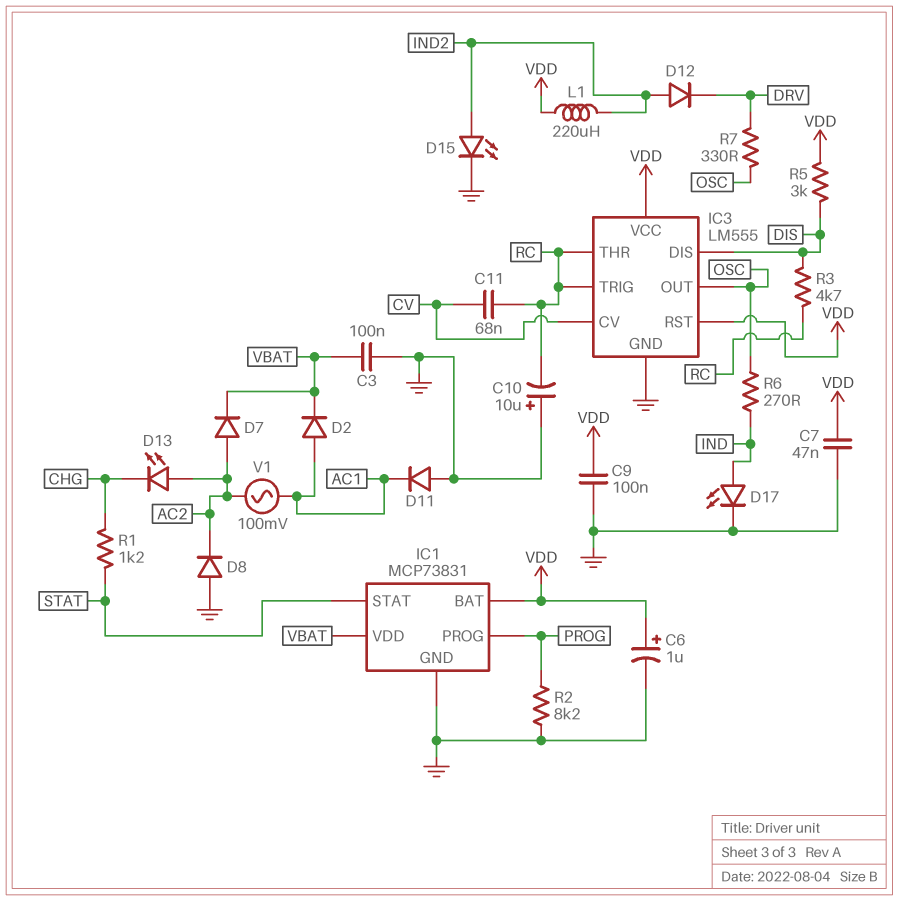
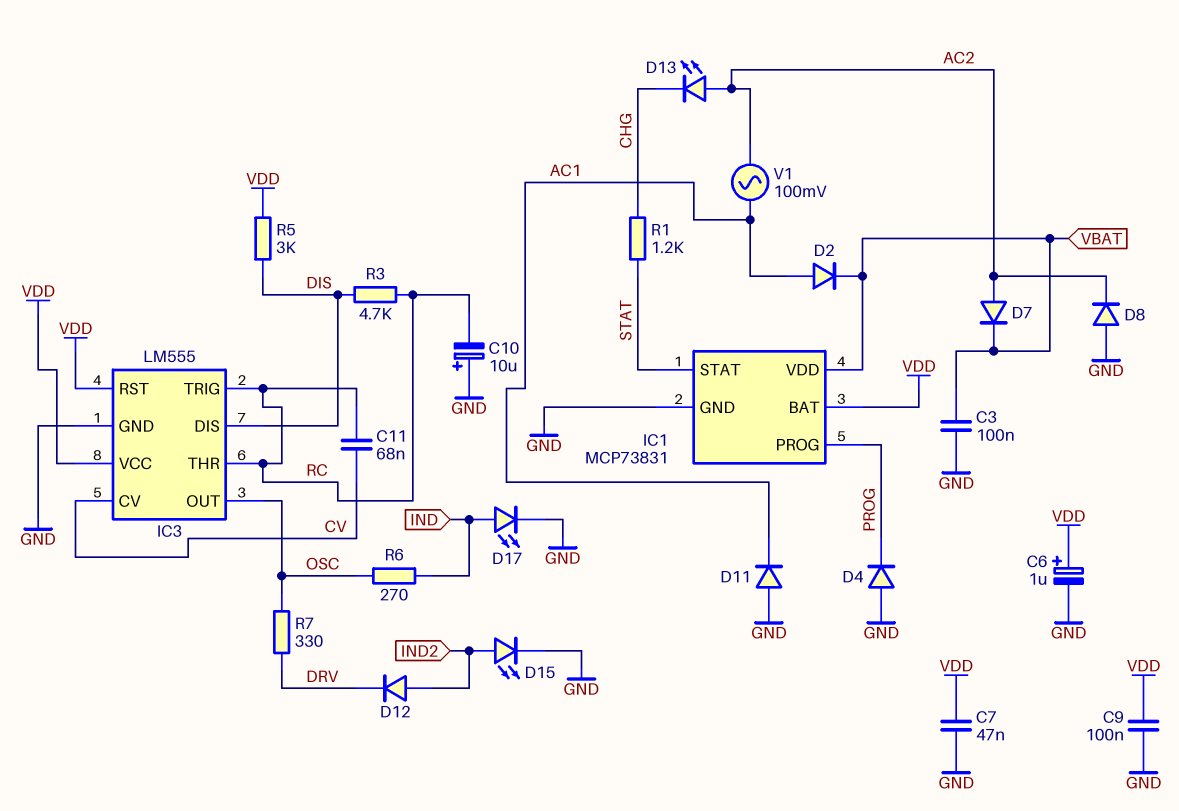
D4: none -> diode (A GND, K PROG)
L1: 220uH (IND2, VDD) -> none
R2: 8.2k (GND, PROG) -> none

